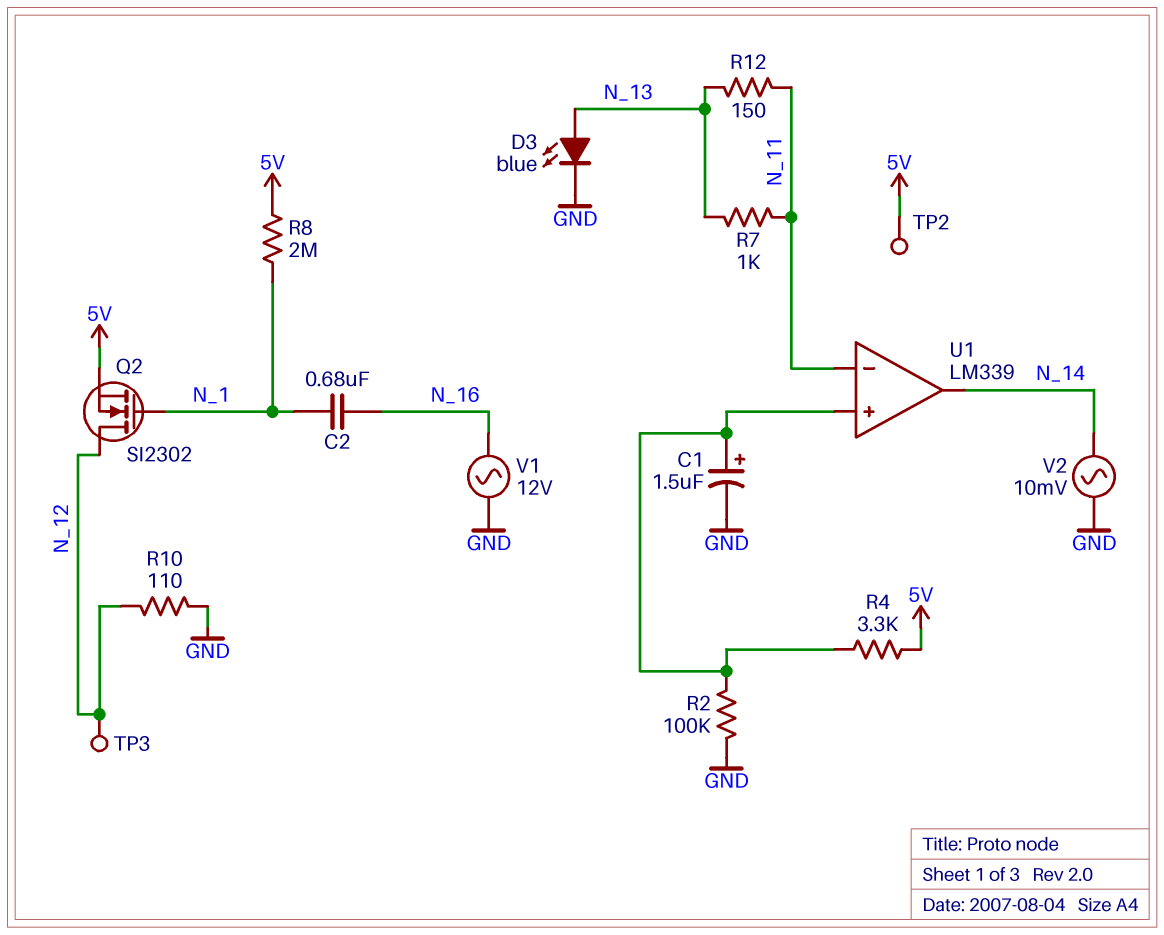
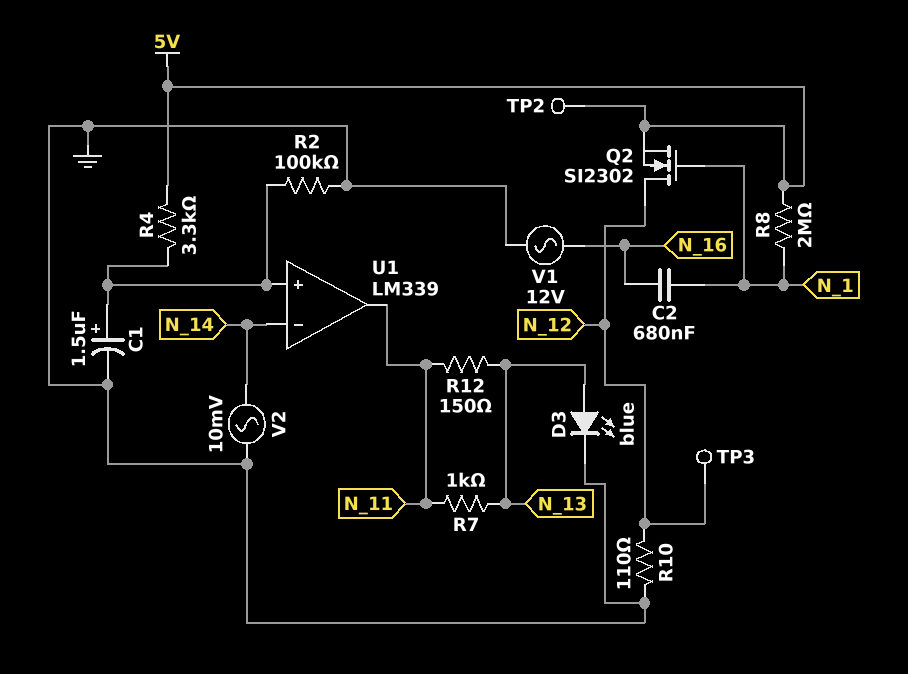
U1 pin in-: N_11 -> N_14
U1 pin out: N_14 -> N_11

